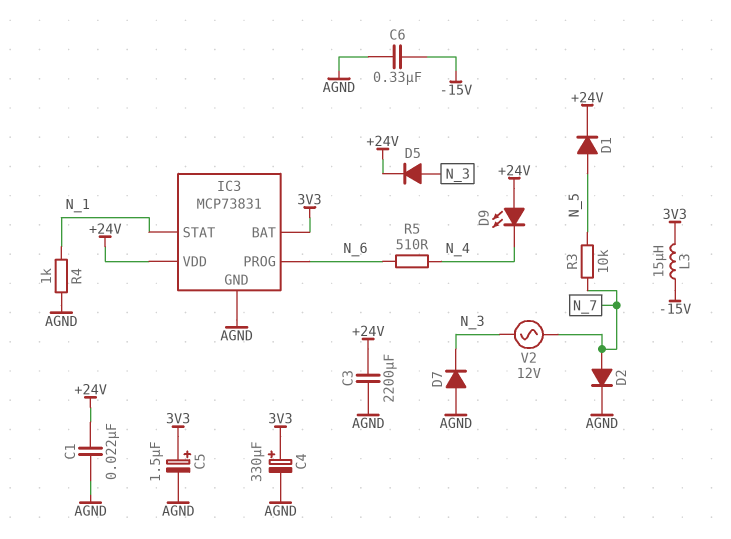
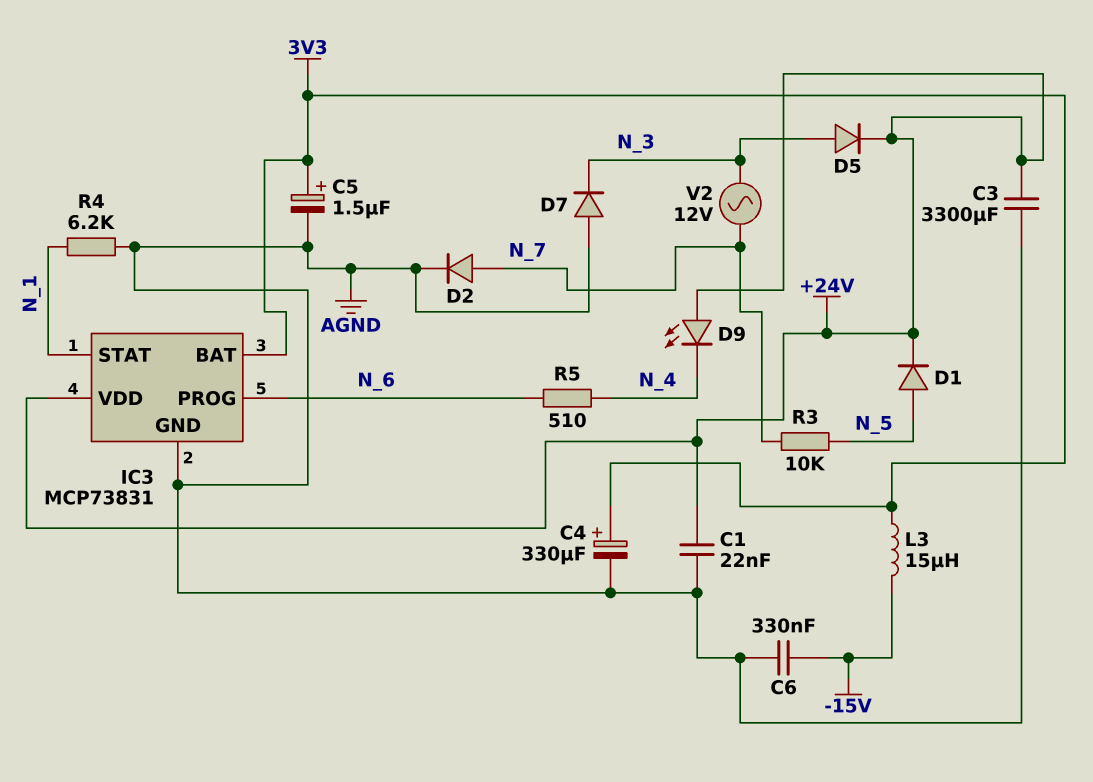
C3: 2200uF (+24V, AGND) -> 3300uF (+24V, AGND)
R4: 1k (AGND, N_1) -> 6.2k (AGND, N_1)

